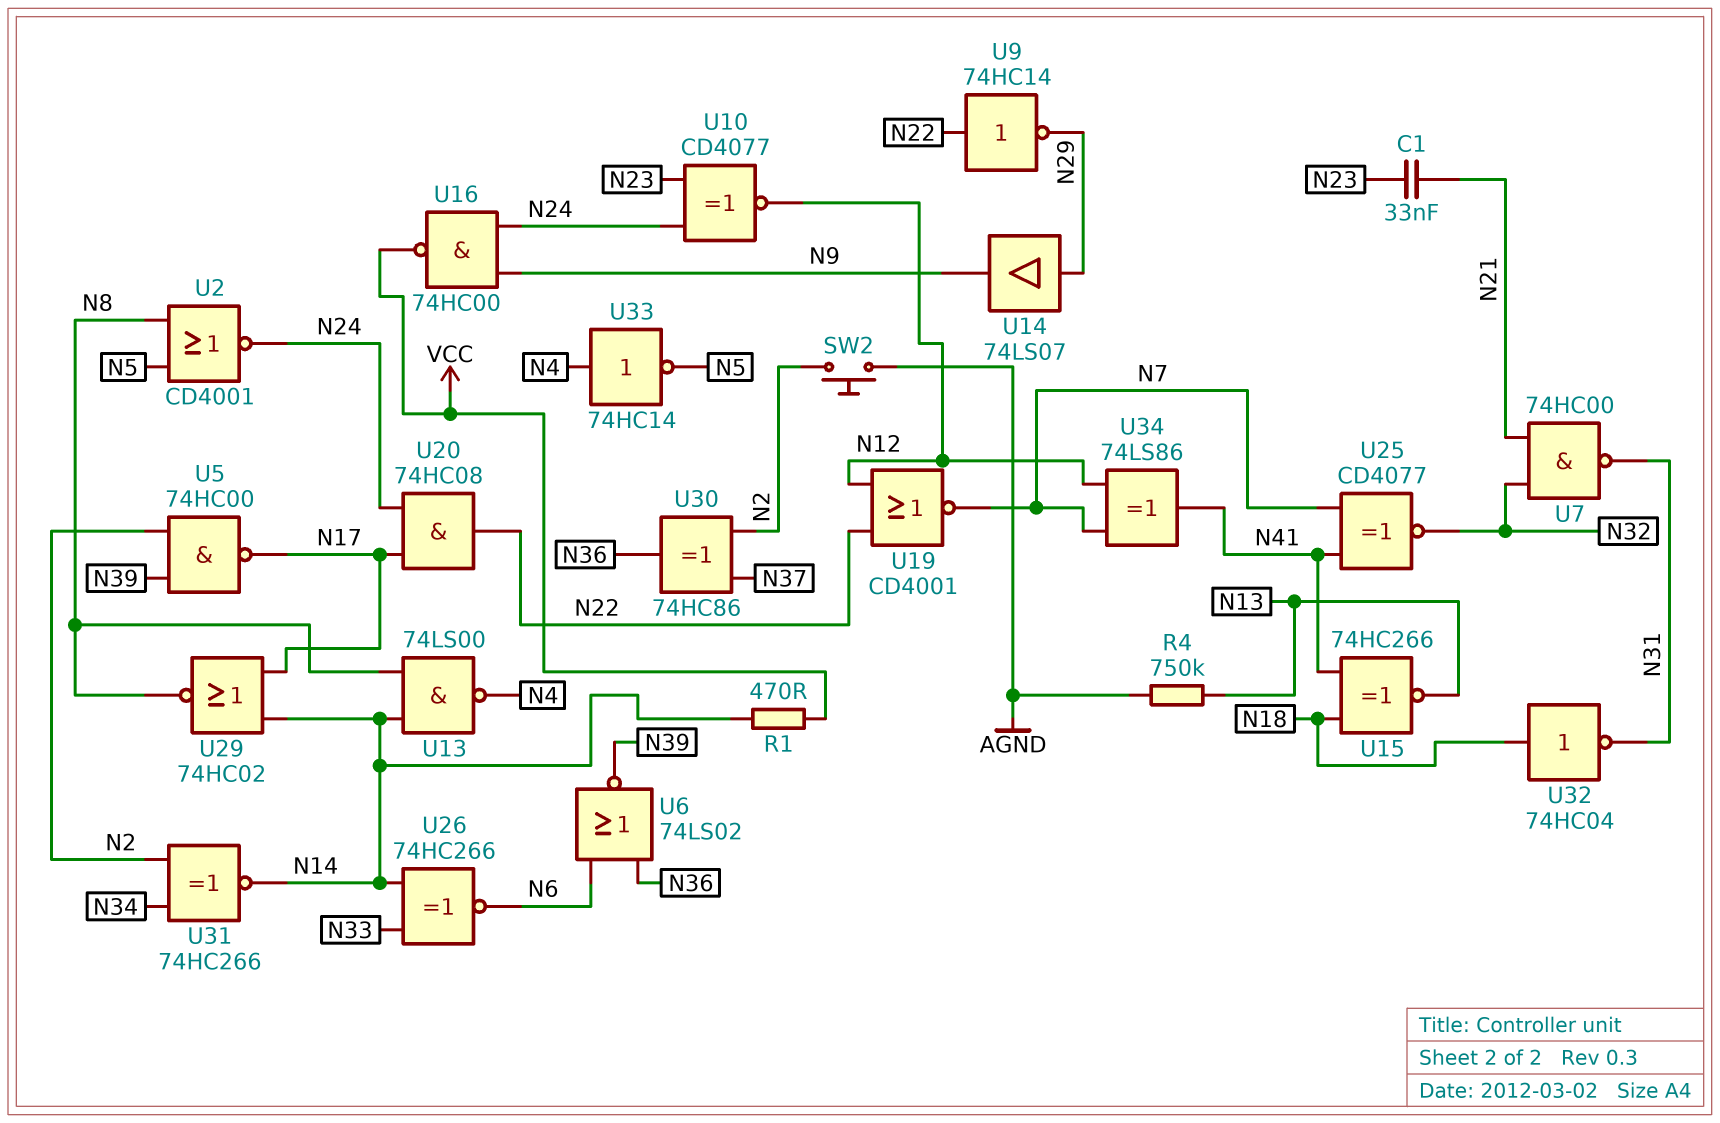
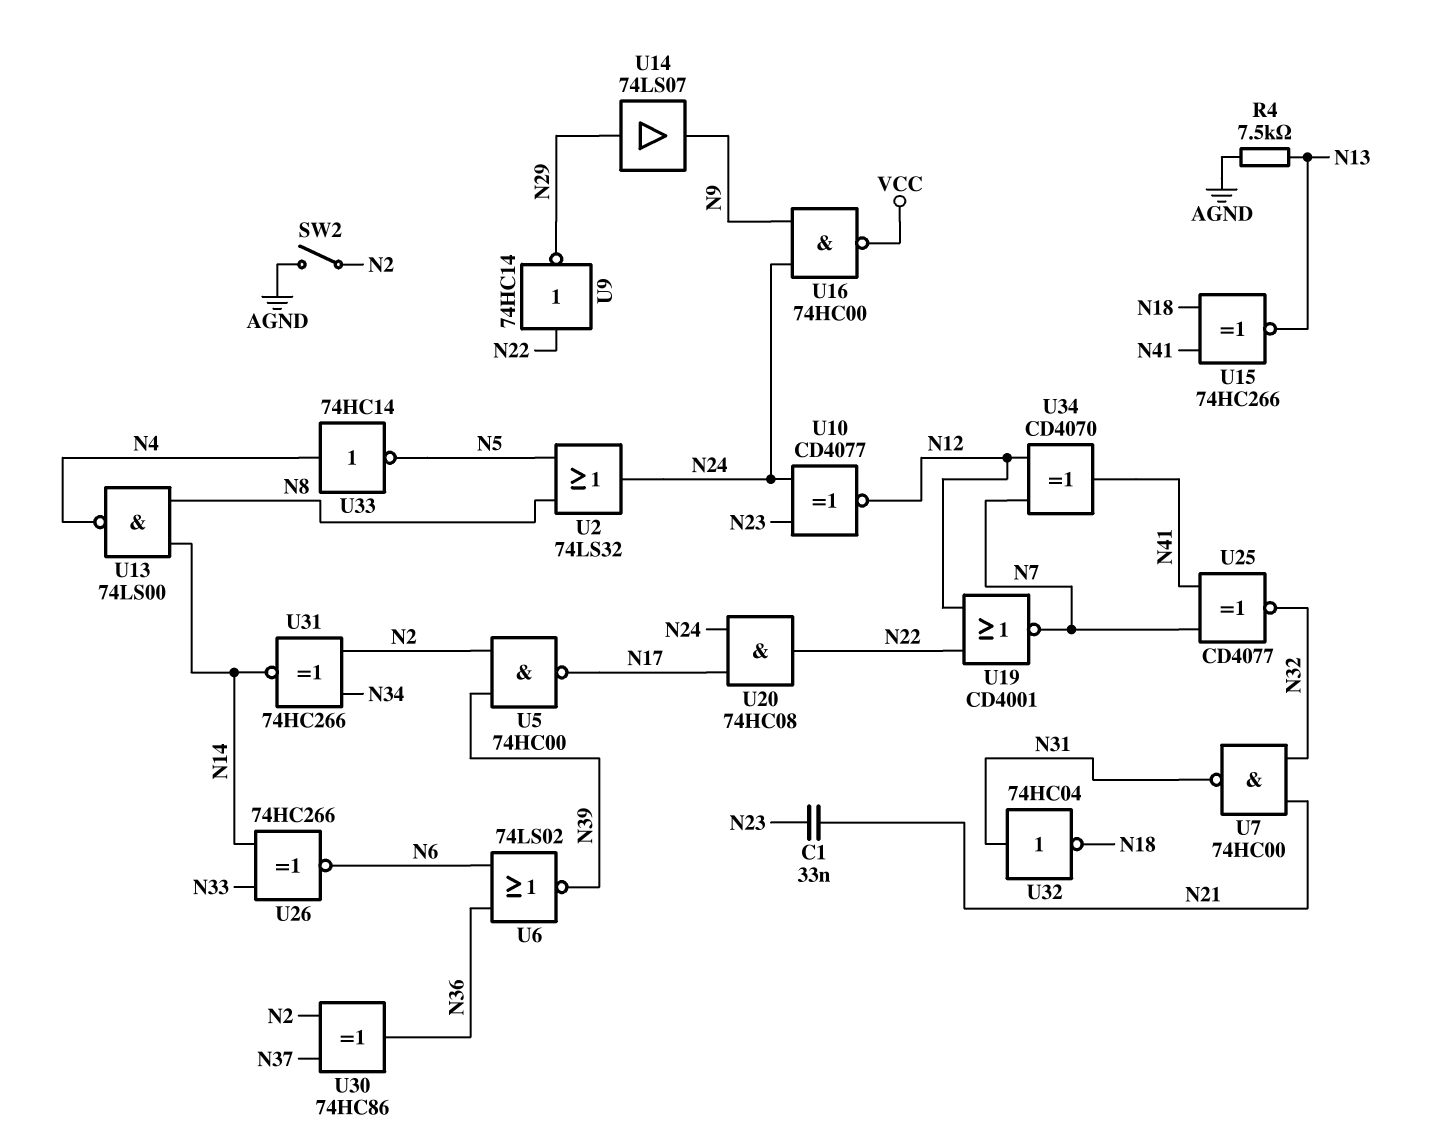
R1: 470 (N14, VCC) -> none
R4: 750k (AGND, N13) -> 7.5k (AGND, N13)
SW2: button (AGND, N2) -> switch (AGND, N2)
U2: NOR CD4001 (in N5, in N8, out N24) -> OR 74LS32 (in N5, in N8, out N24)
U29: NOR 74HC02 (in N14, in N17, out N8) -> none
U32: NOT 74HC04 (in N18, out N31) -> NOT 74HC04 (in N31, out N18)
U34: XOR 74LS86 (in N7, in N12, out N41) -> XOR CD4070 (in N7, in N12, out N41)

